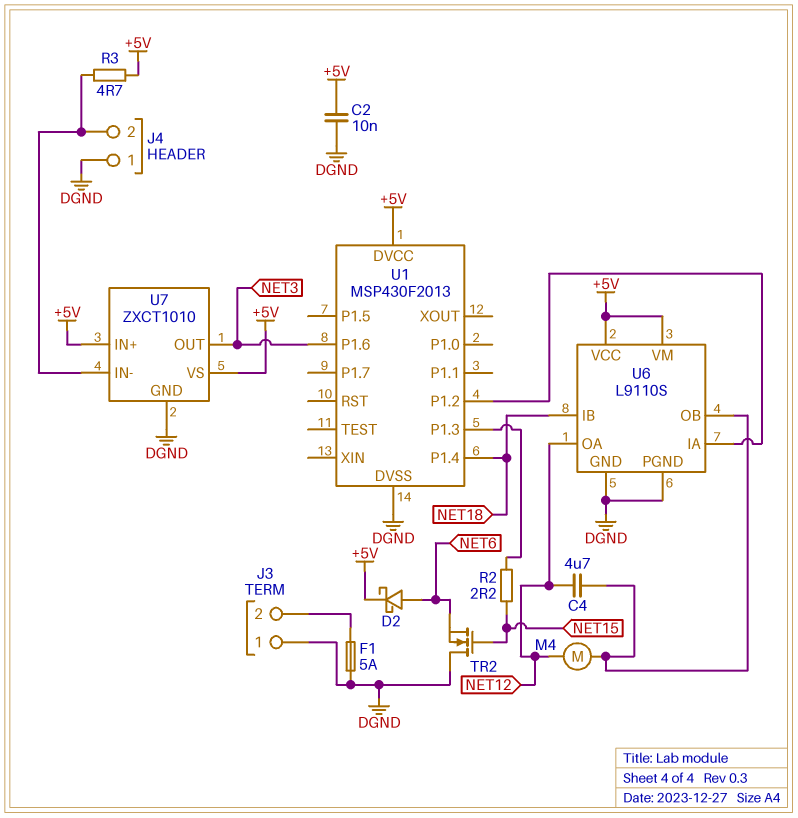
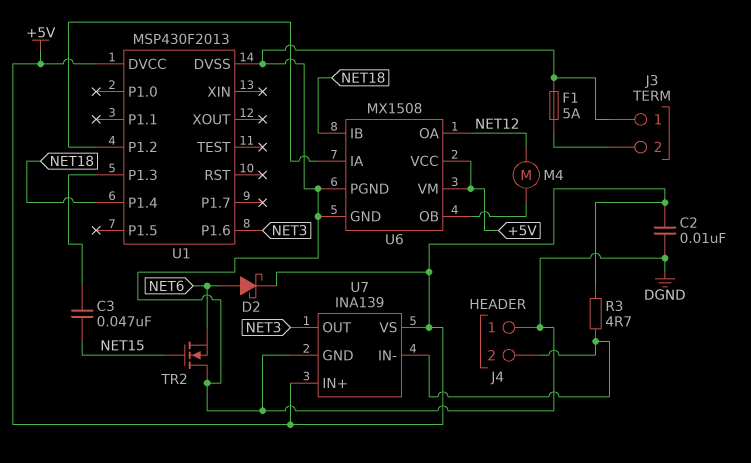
C3: none -> 47nF (NET15, U1/P1.3)
C4: 4.7uF (NET12, U6/OB) -> none
R2: 2.2 (NET15, U1/P1.3) -> none
U6: L9110S -> MX1508
U7: ZXCT1010 -> INA139

